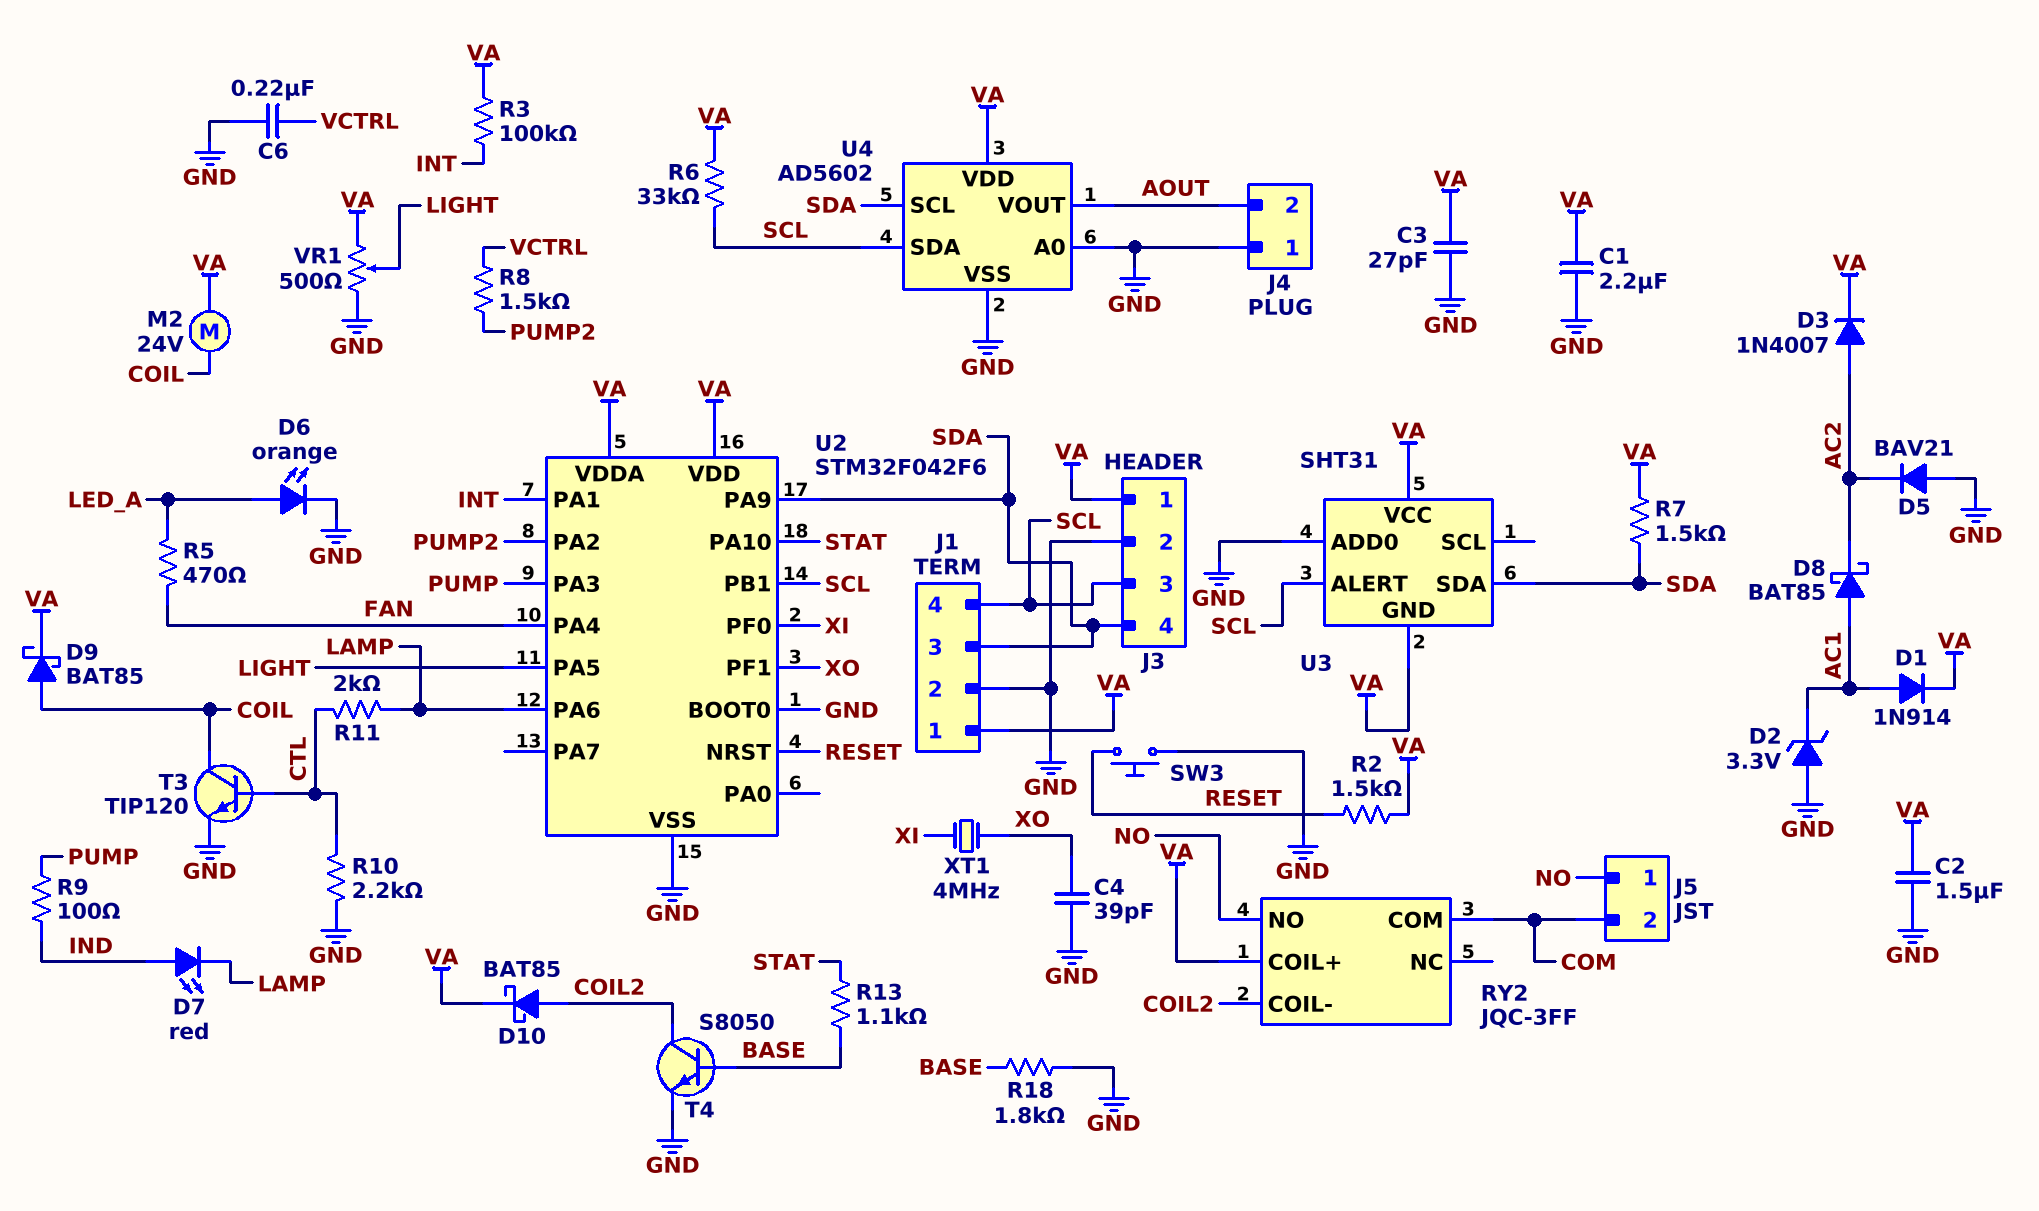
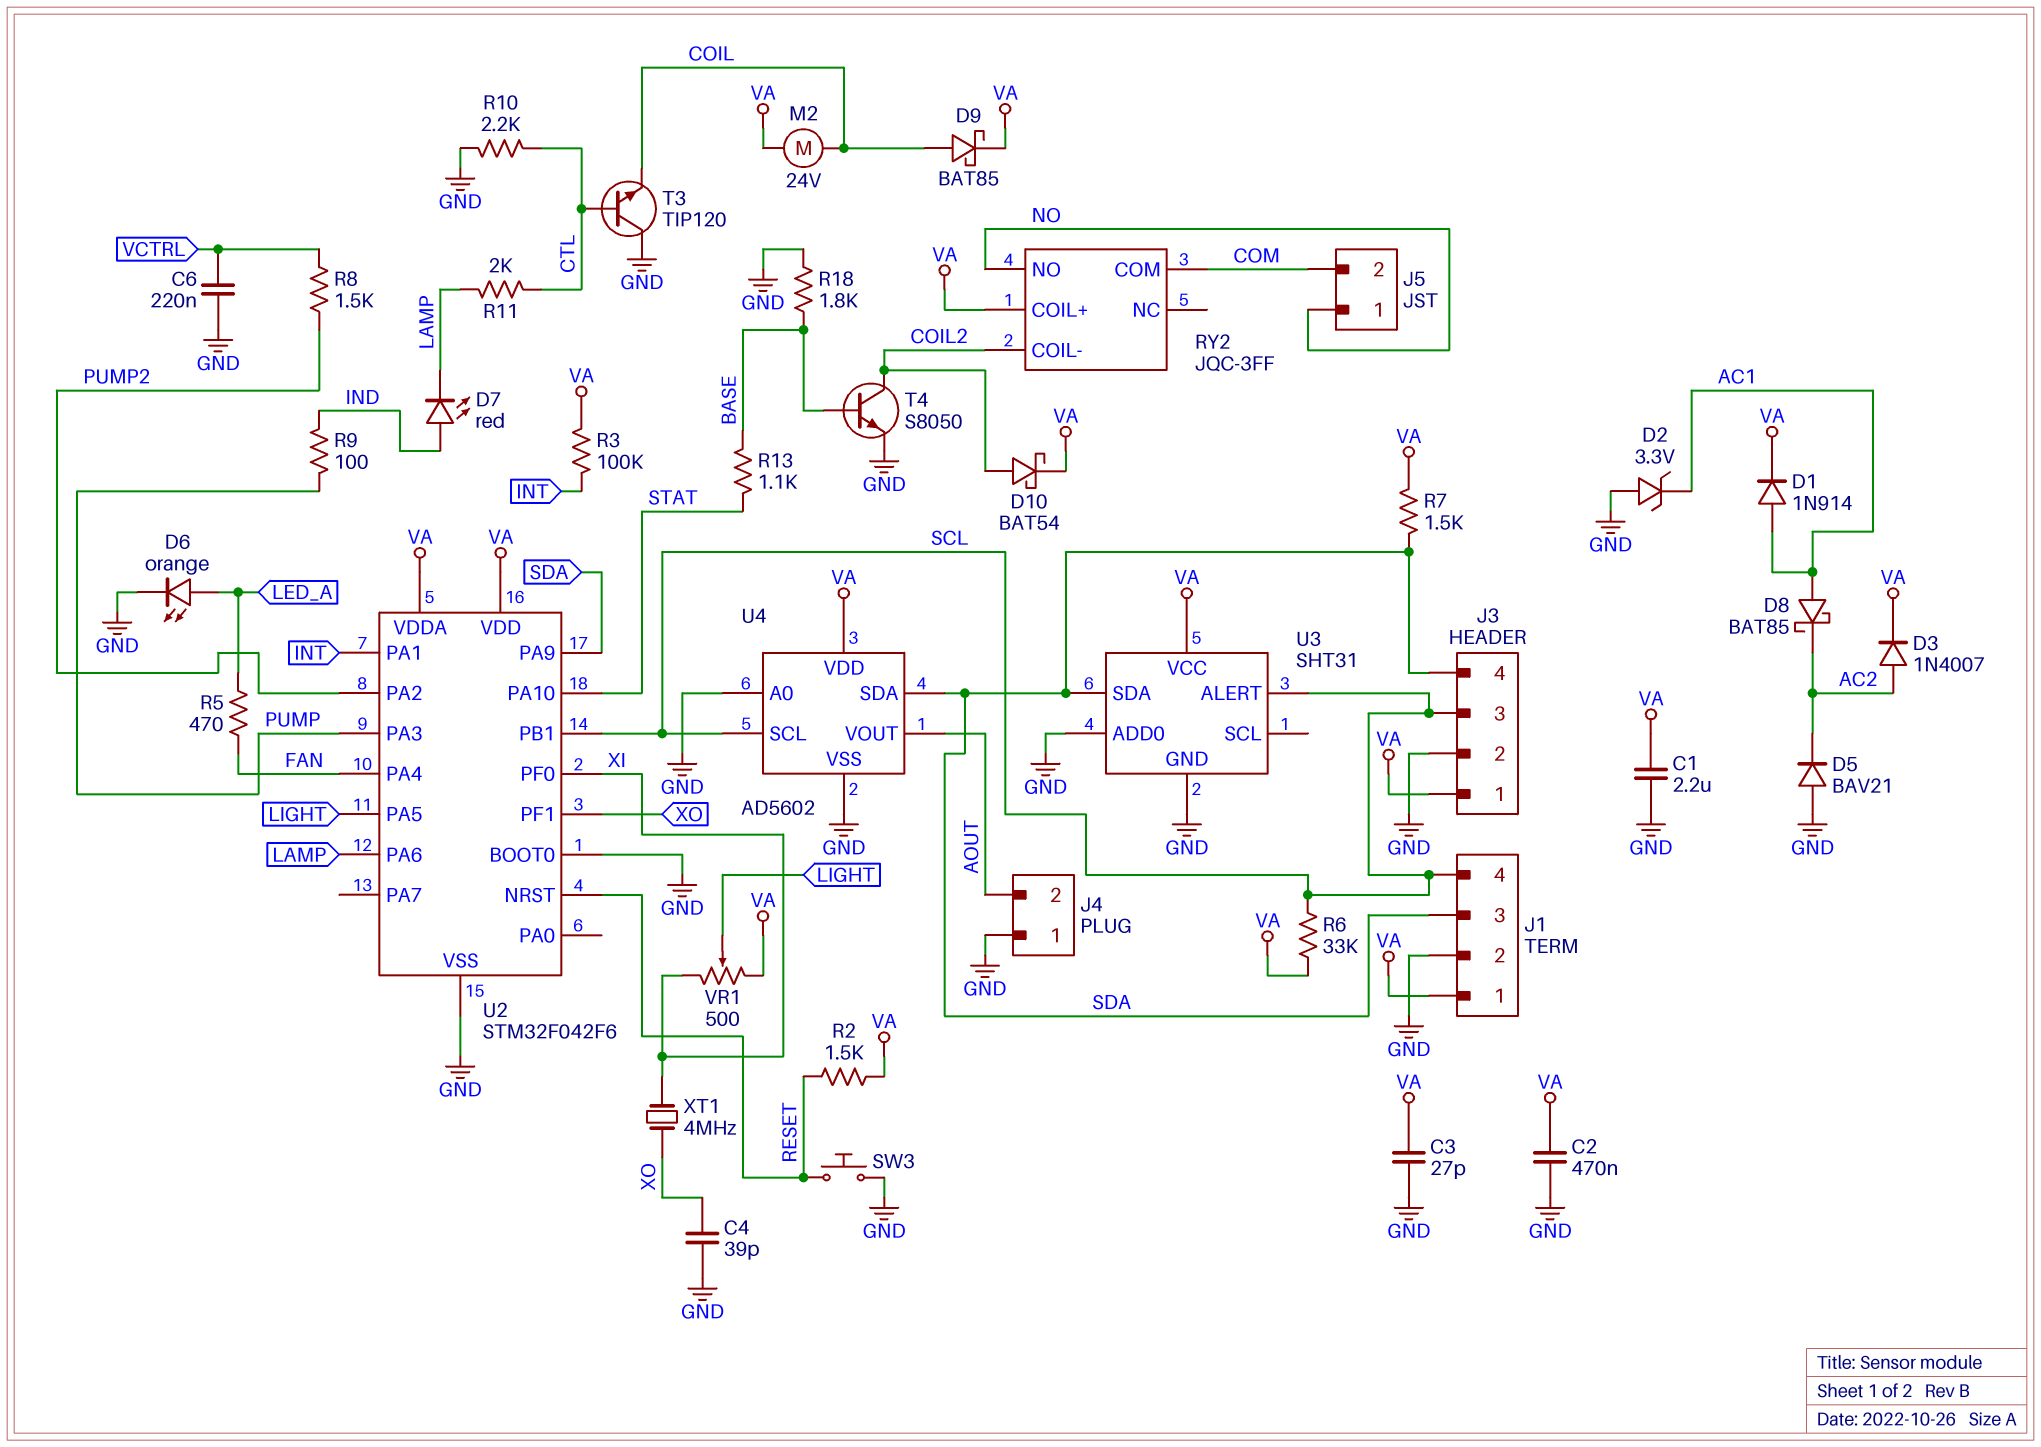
C2: 1.5uF (GND, VA) -> 470nF (GND, VA)
D10: schottky BAT85 (A COIL2, K VA) -> schottky BAT54 (A COIL2, K VA)
T3: NPN TIP120 (B CTL, C COIL, E GND) -> NPN TIP120 (B CTL, C GND, E COIL)
U3 pin GND: VA -> GND
U4 pin SCL: SDA -> SCL
U4 pin SDA: SCL -> SDA
VR1: 500 (GND, VA, wiper LIGHT) -> 500 (VA, XI, wiper LIGHT)

